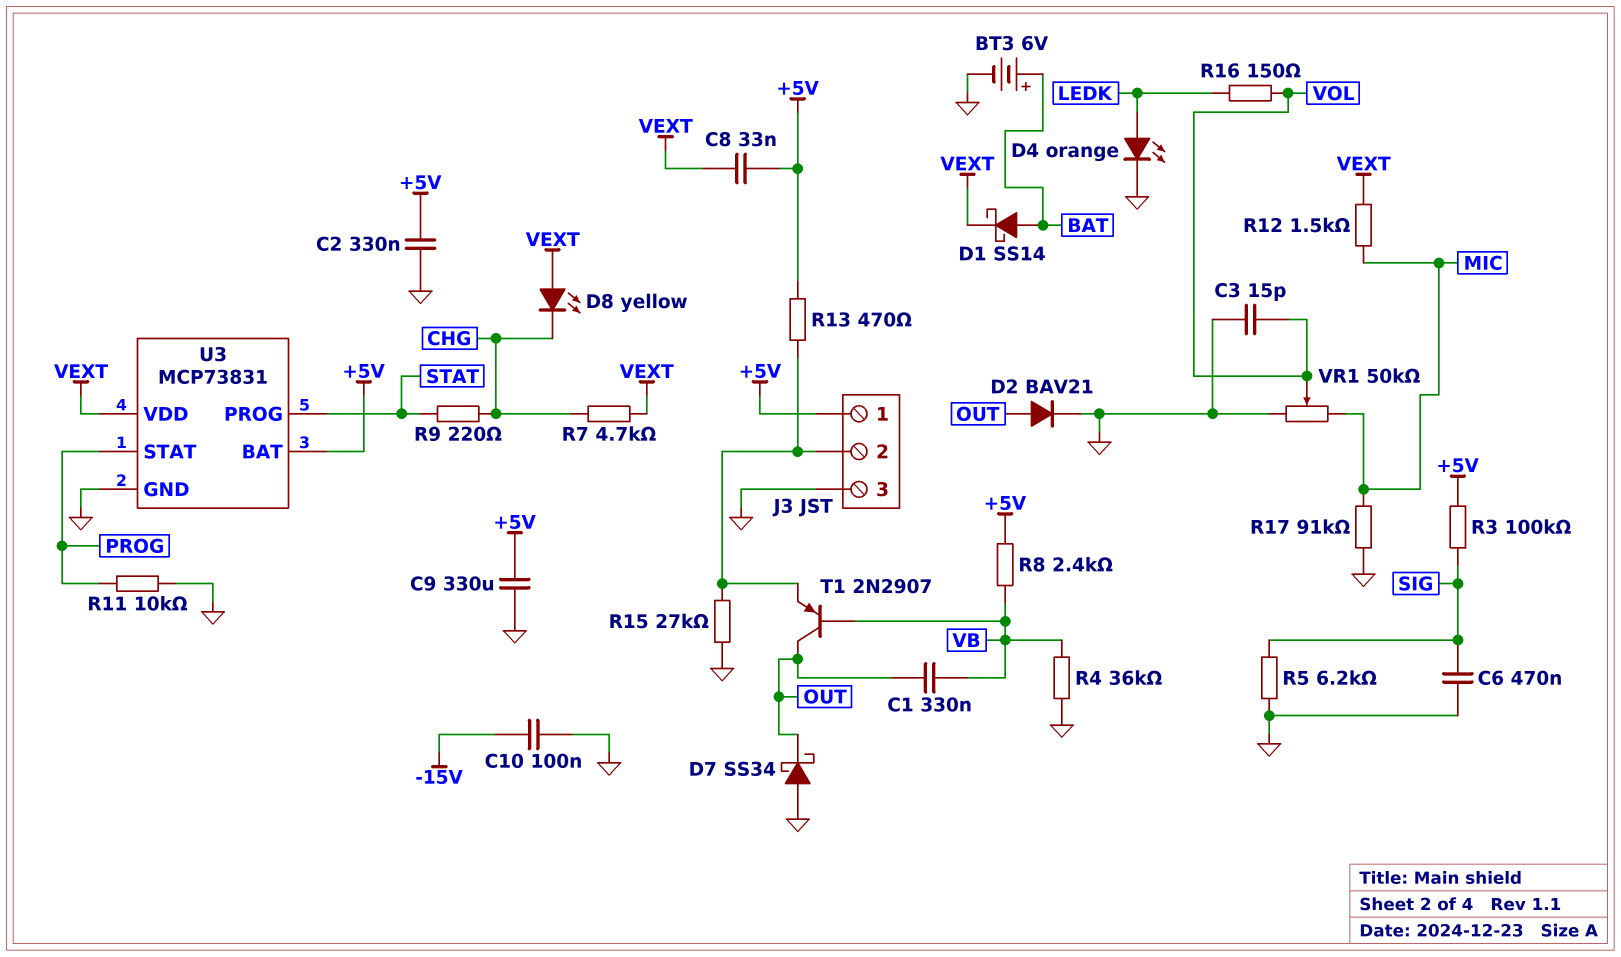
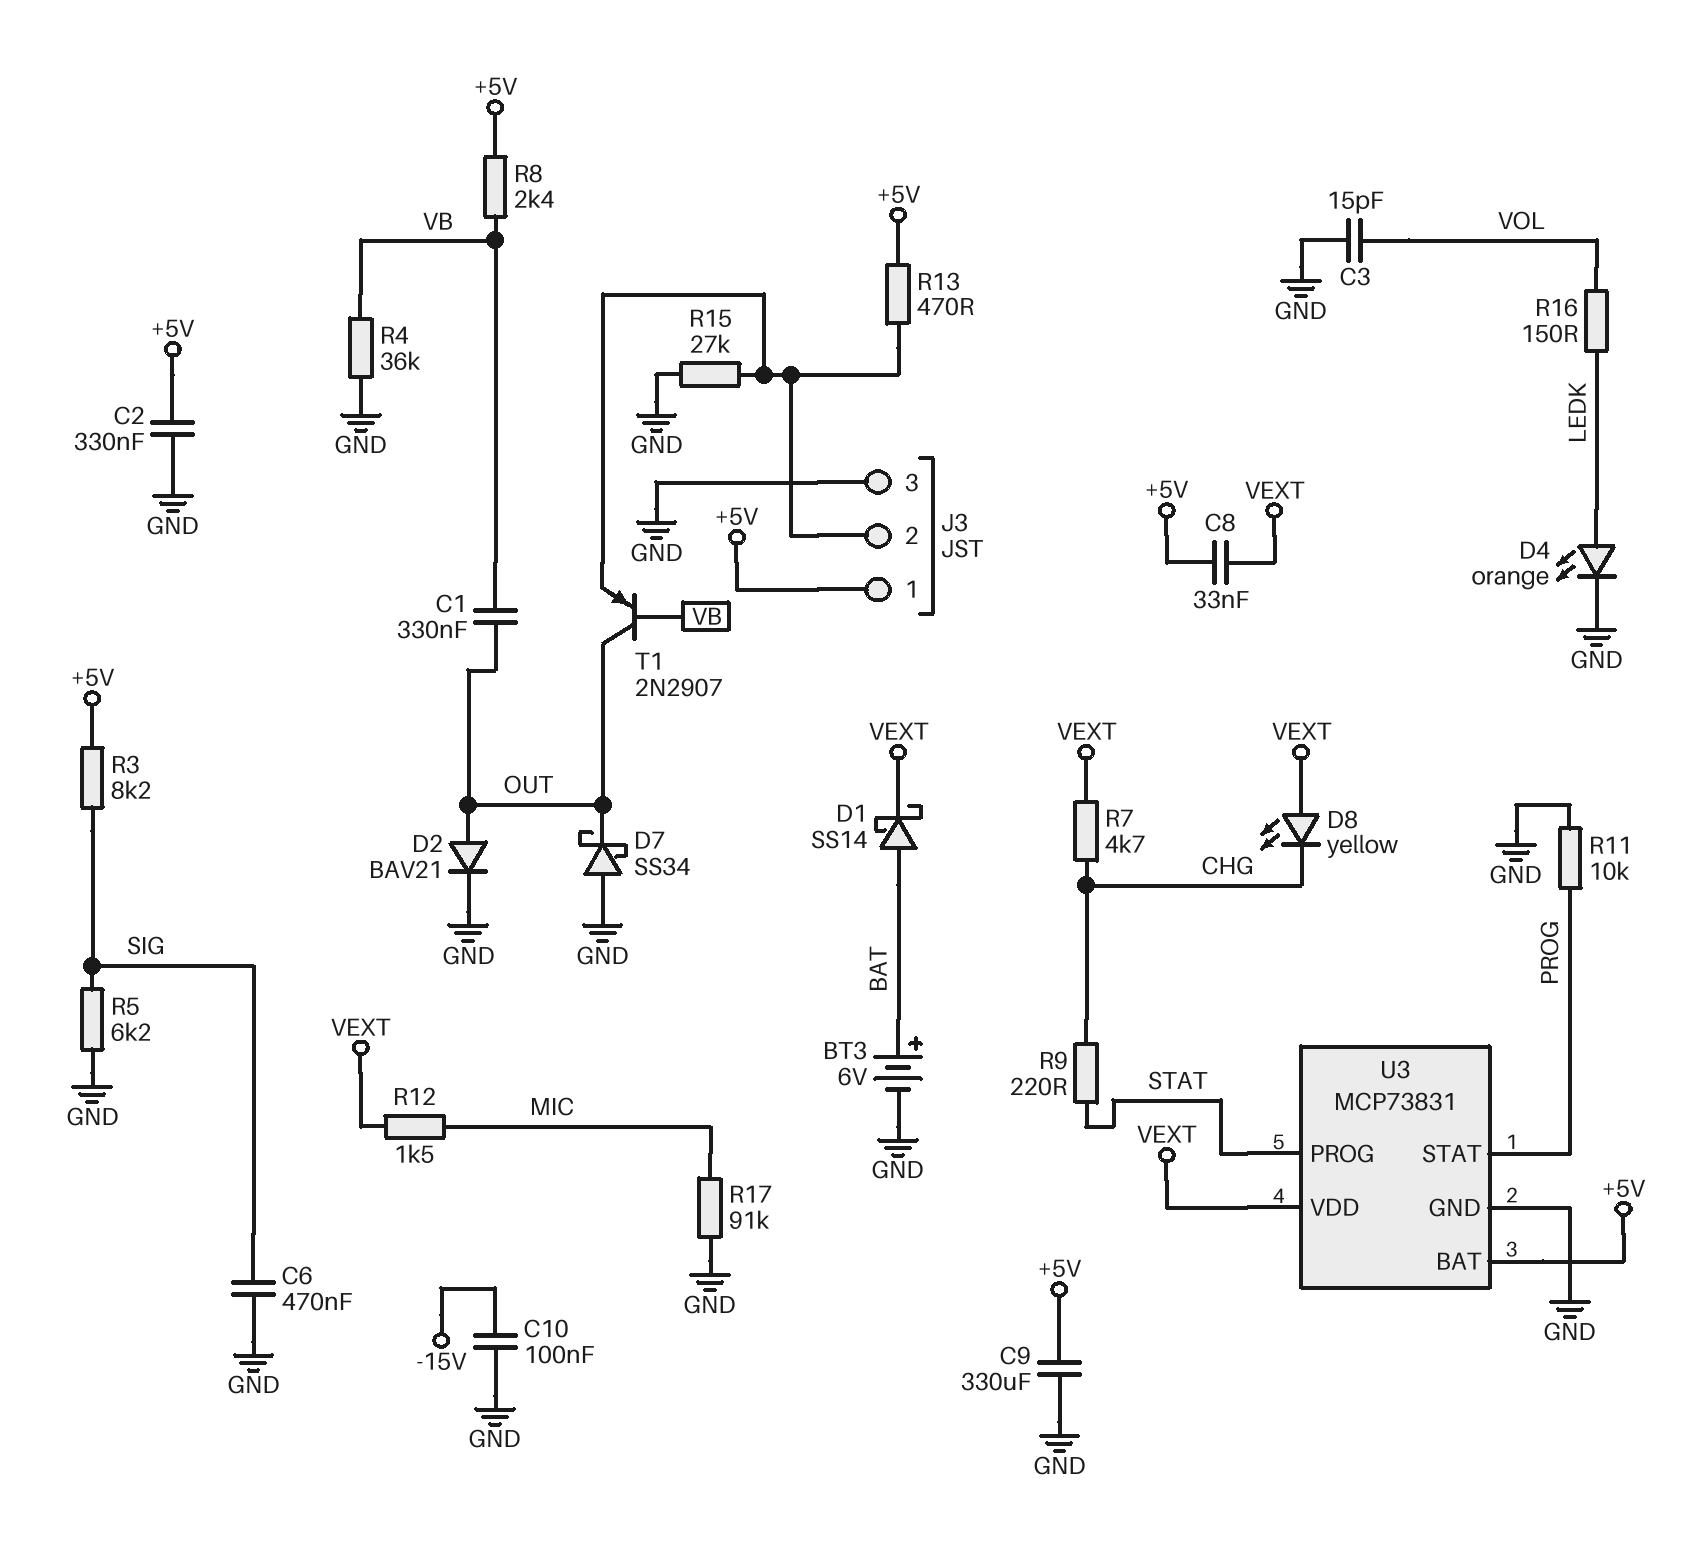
R3: 100k (+5V, SIG) -> 8.2k (+5V, SIG)
VR1: 50k (GND, MIC, wiper VOL) -> none

